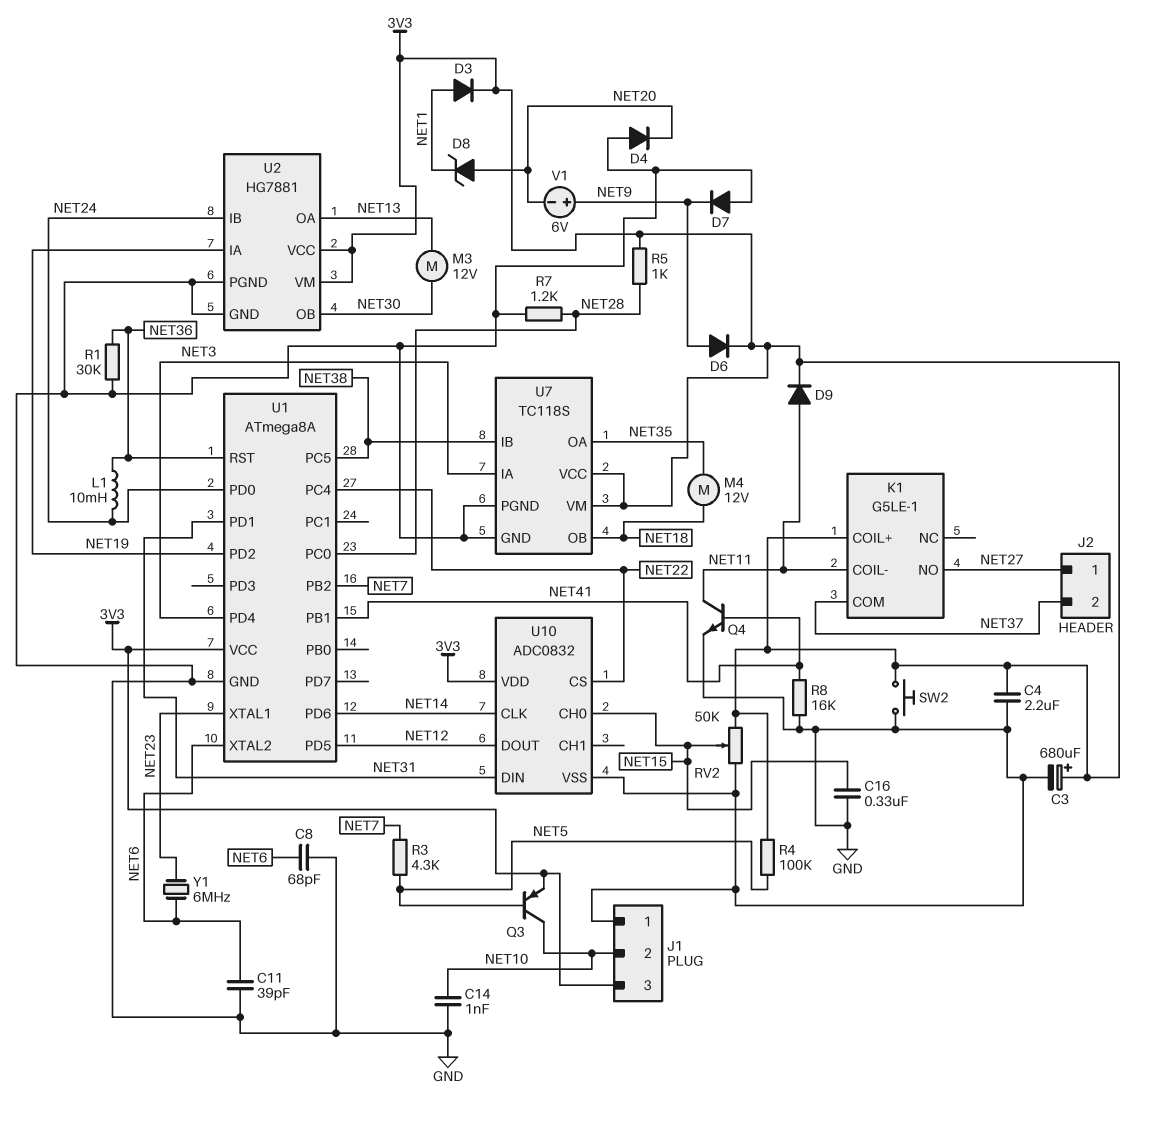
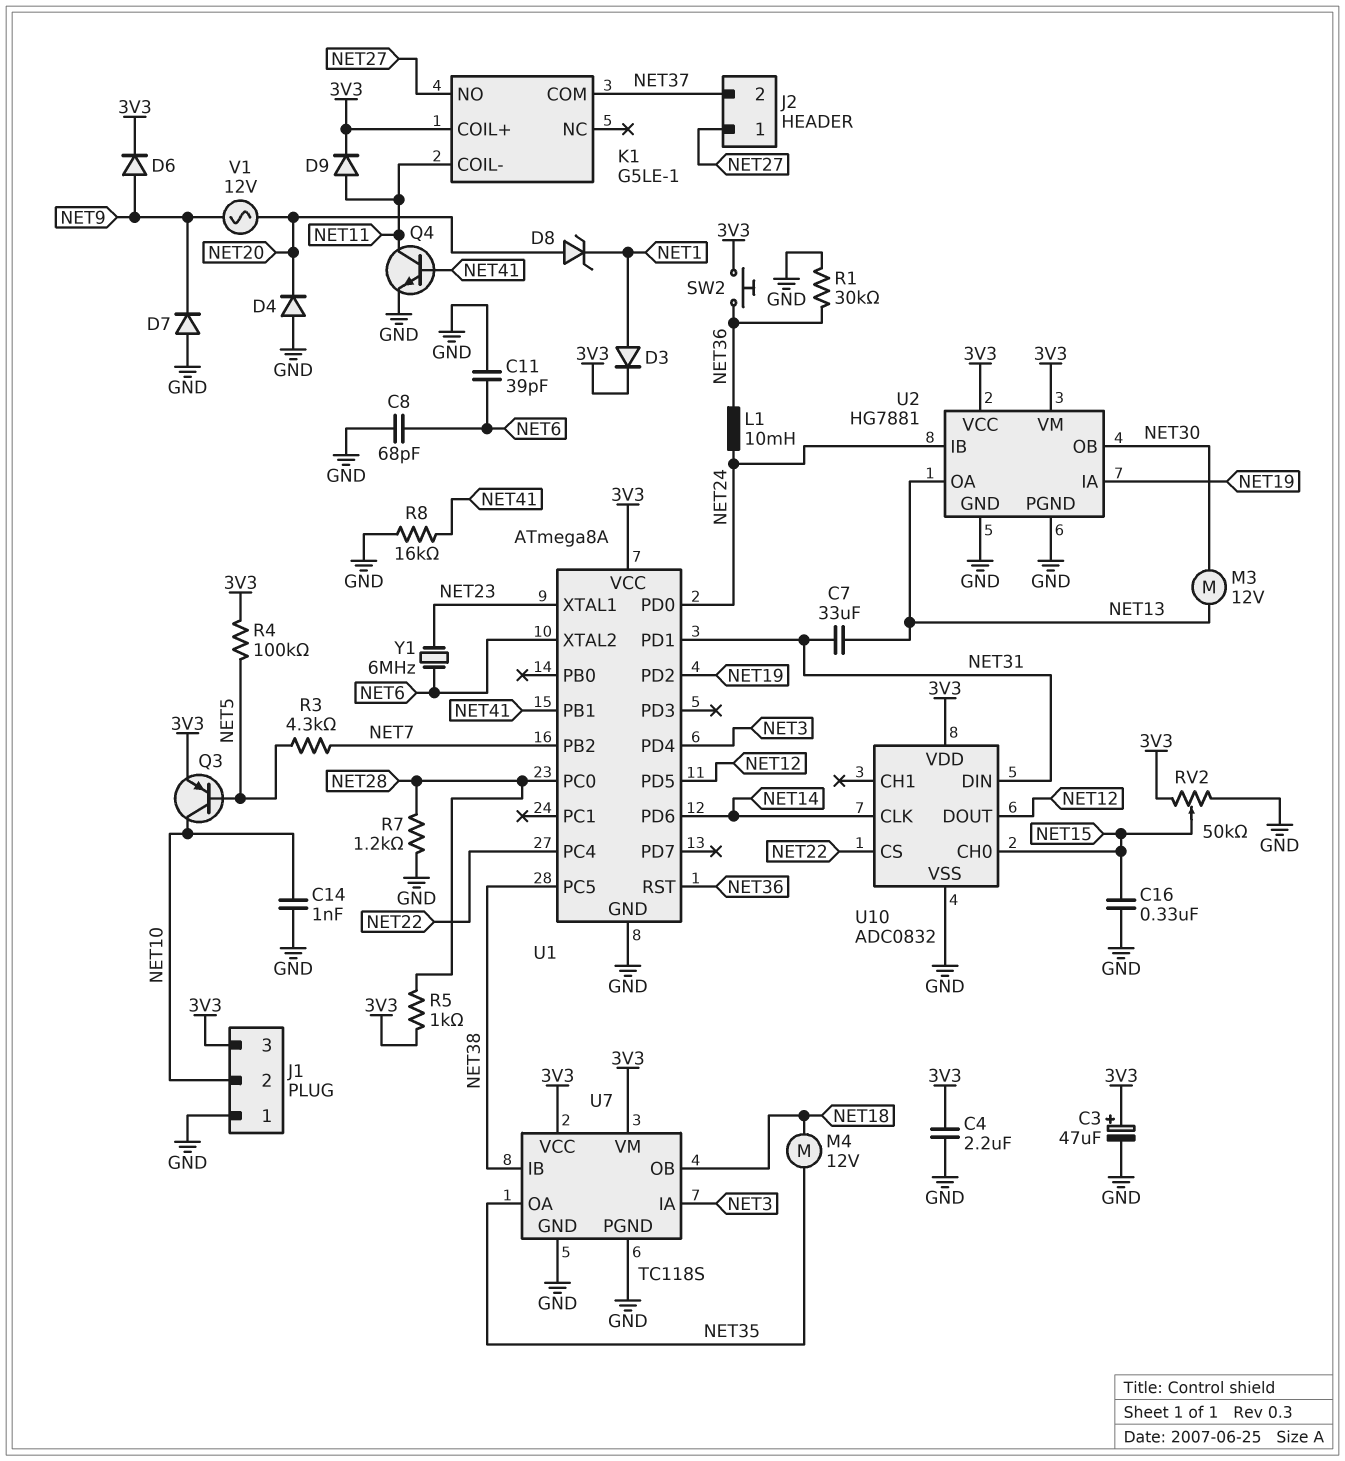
C3: 680uF (plus 3V3, minus GND) -> 47uF (plus 3V3, minus GND)
C7: none -> 33uF (NET13, NET31)
SW2: button (3V3, GND) -> button (3V3, NET36)
V1: 6V (plus NET9, minus NET20) -> AC 12V (NET9, NET20)

